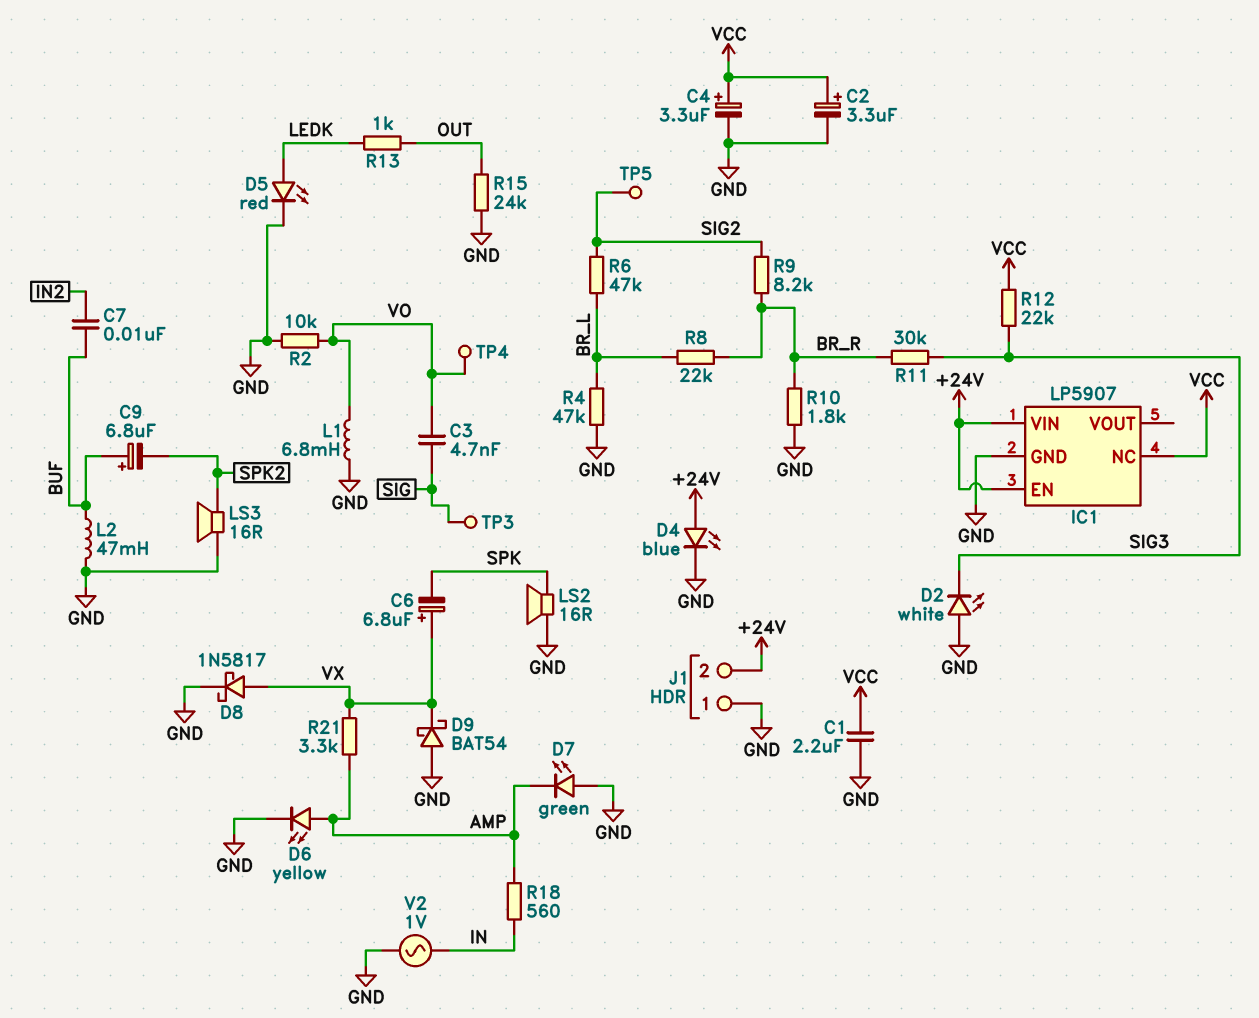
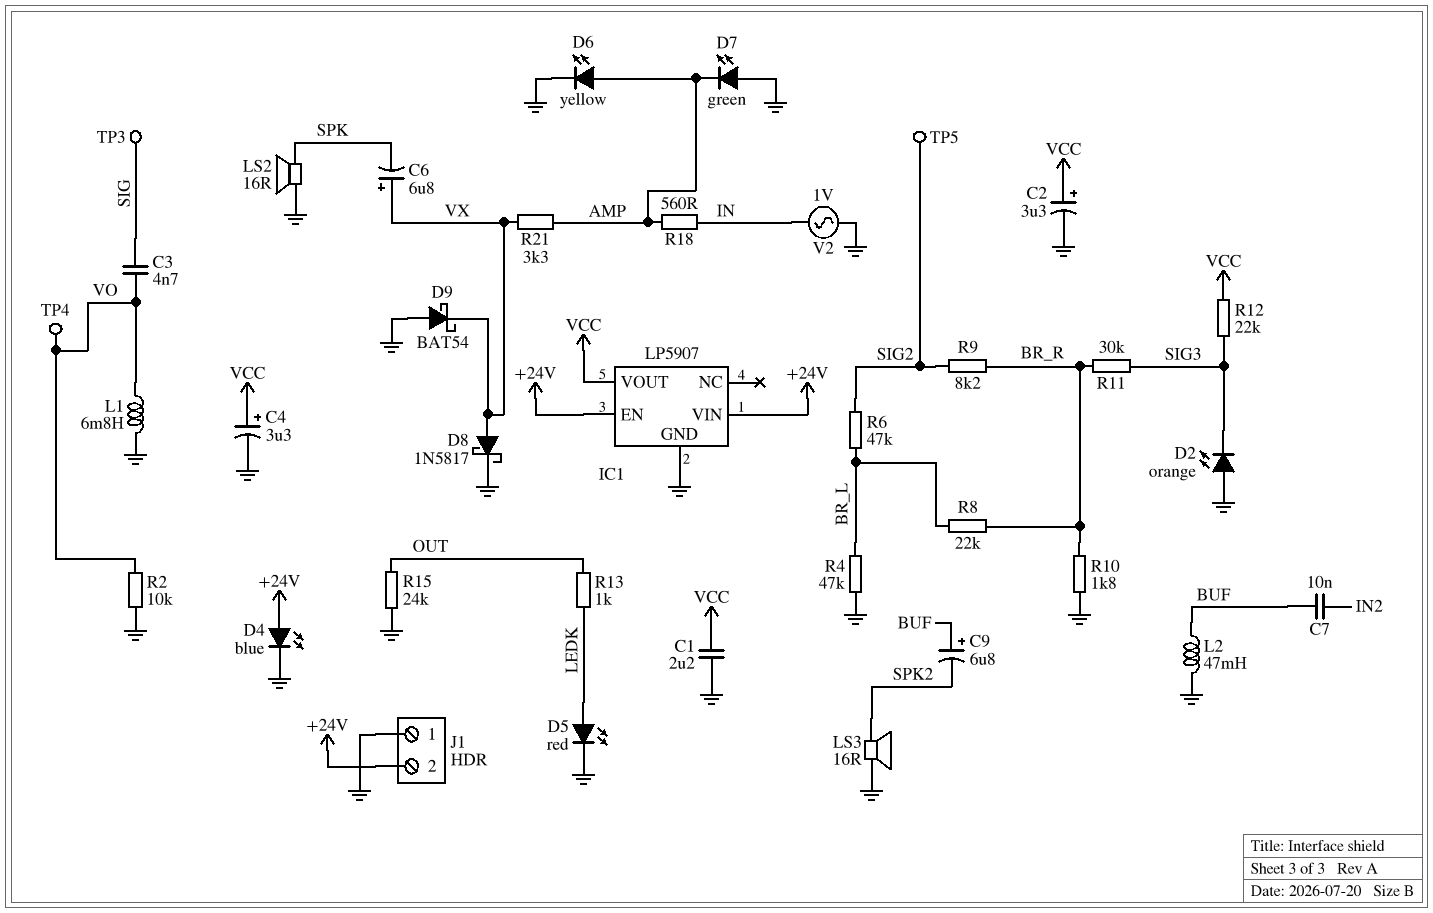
D2: LED white (A GND, K SIG3) -> LED orange (A GND, K SIG3)
IC1 pin NC: VCC -> none
IC1 pin VOUT: none -> VCC

